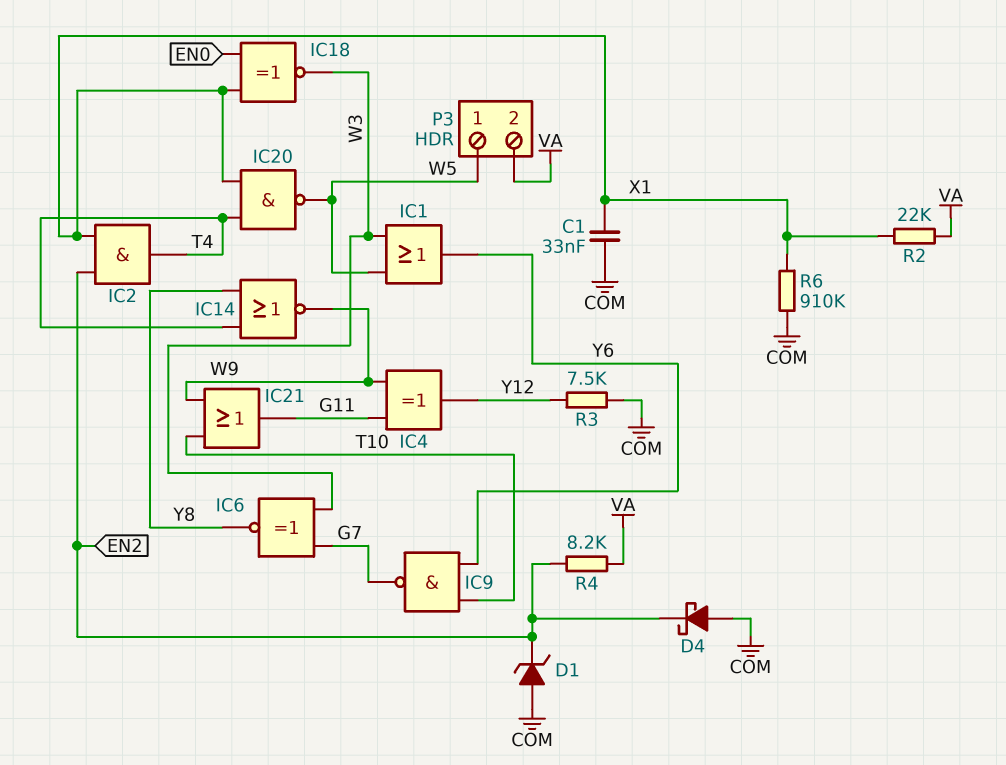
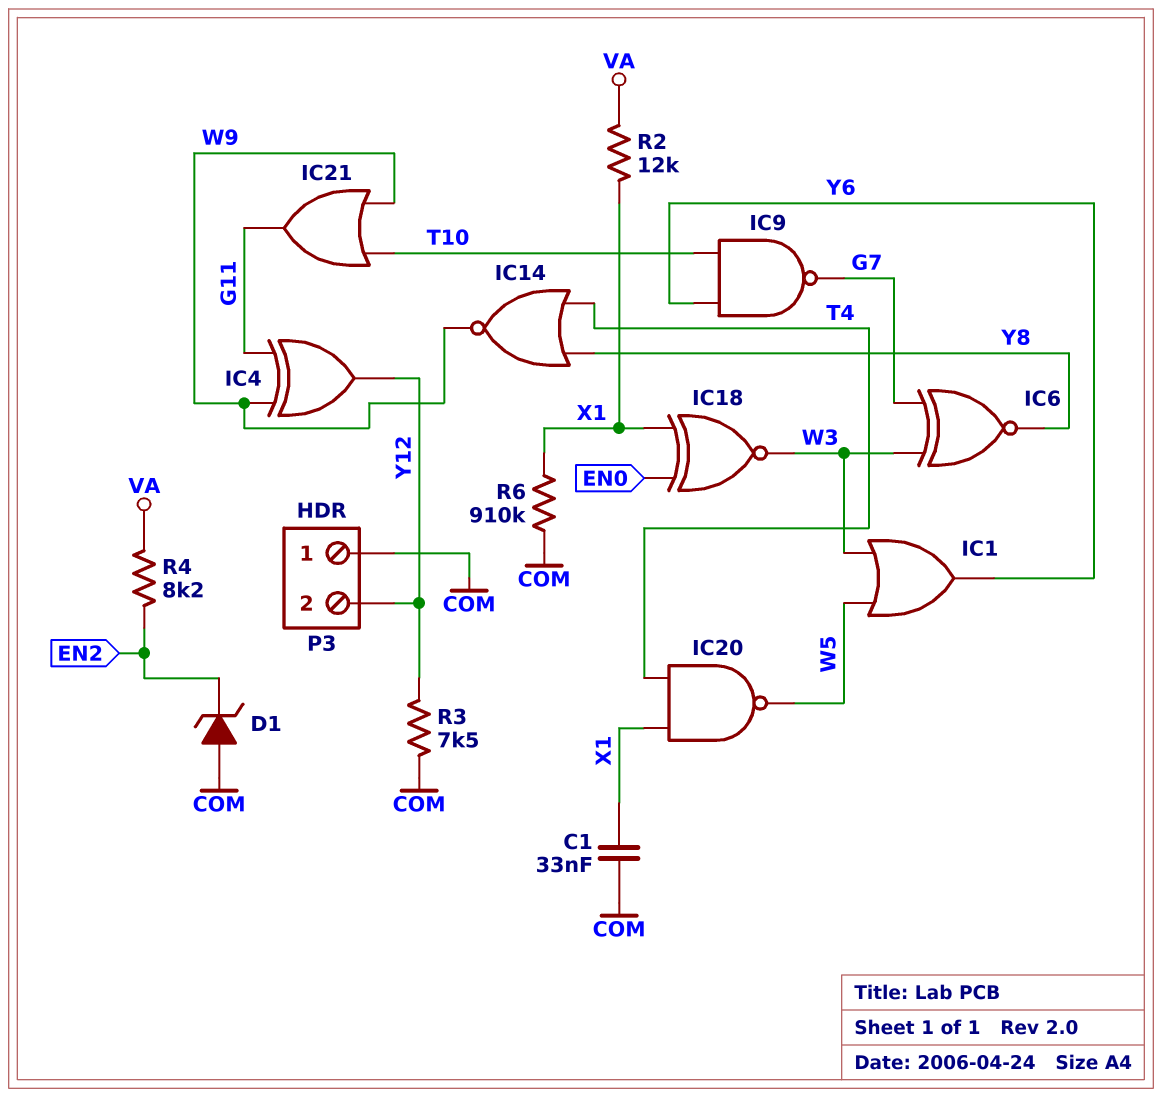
D4: schottky (A COM, K EN2) -> none
IC2: AND (in EN2, in X1, out T4) -> none
P3 pin 1: W5 -> COM
P3 pin 2: VA -> Y12
R2: 22k (VA, X1) -> 12k (VA, X1)

